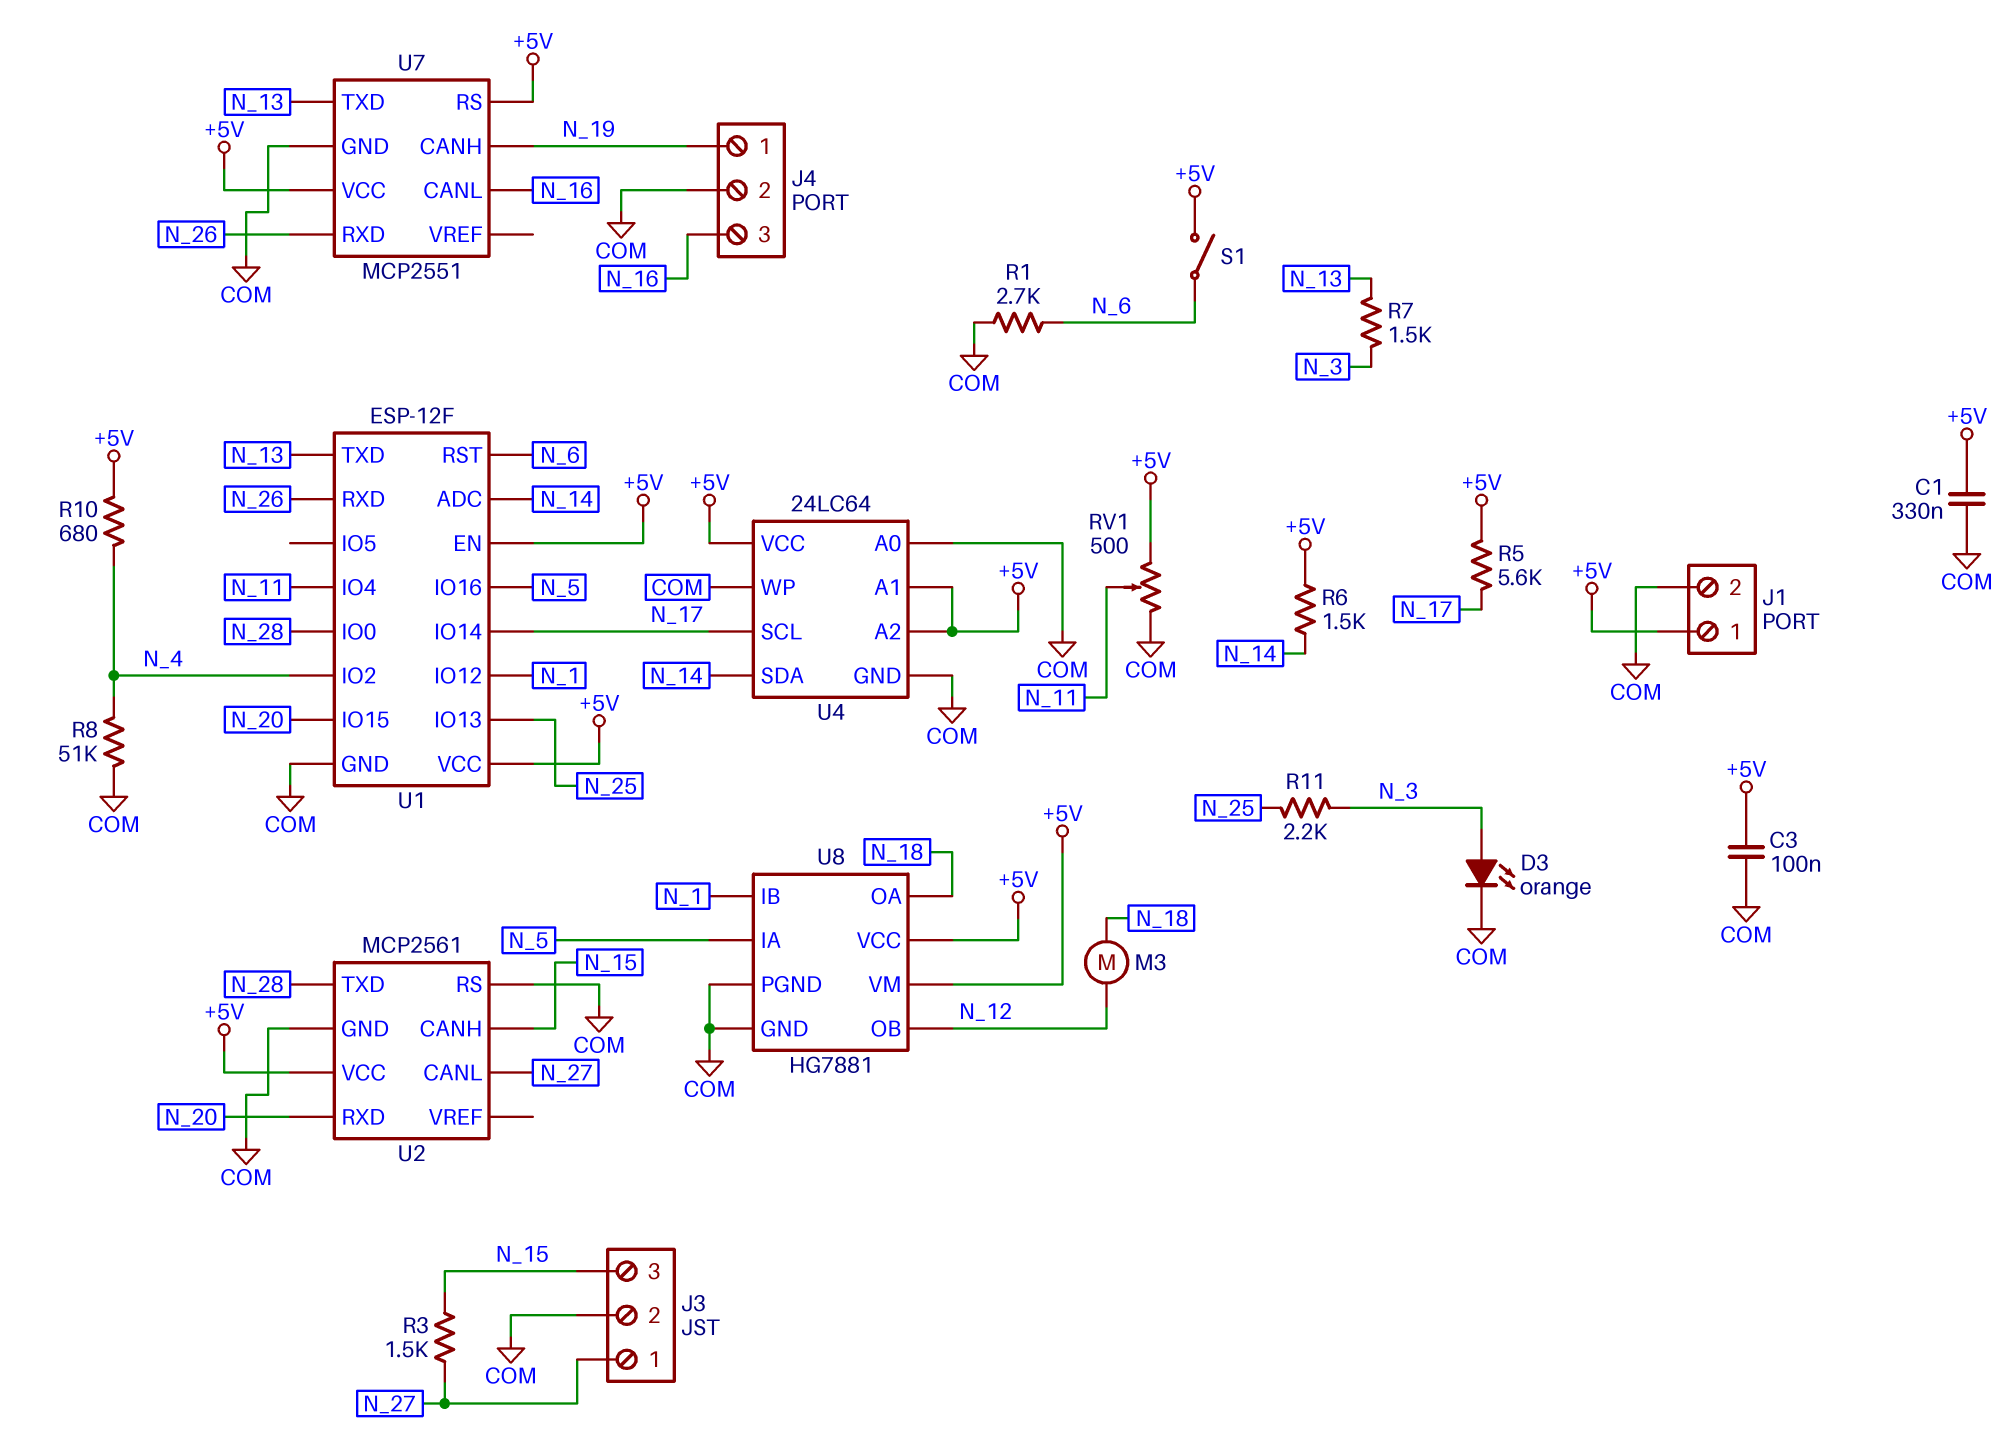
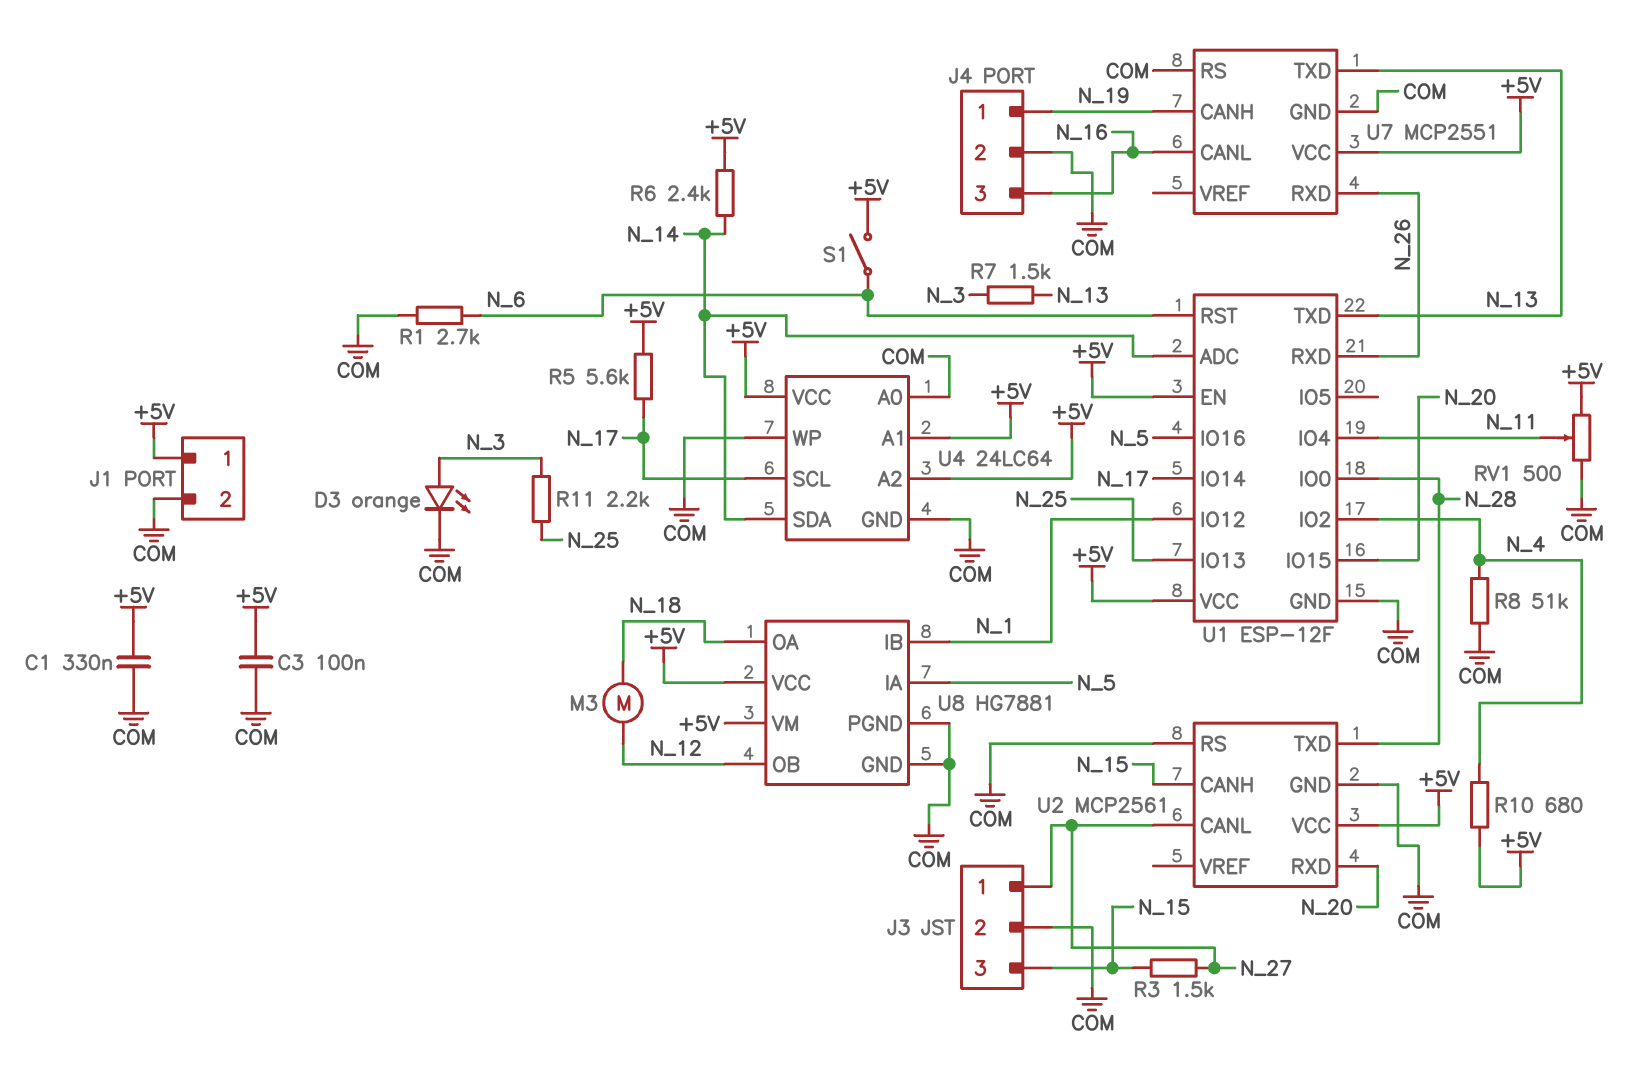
R6: 1.5k (+5V, N_14) -> 2.4k (+5V, N_14)
U7 pin RS: +5V -> COM

